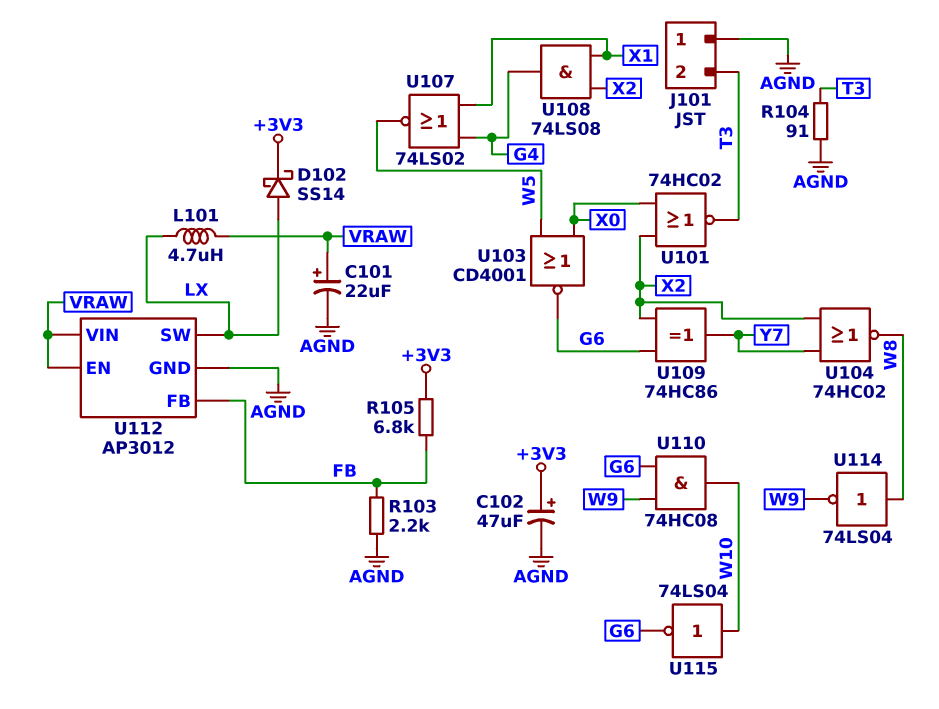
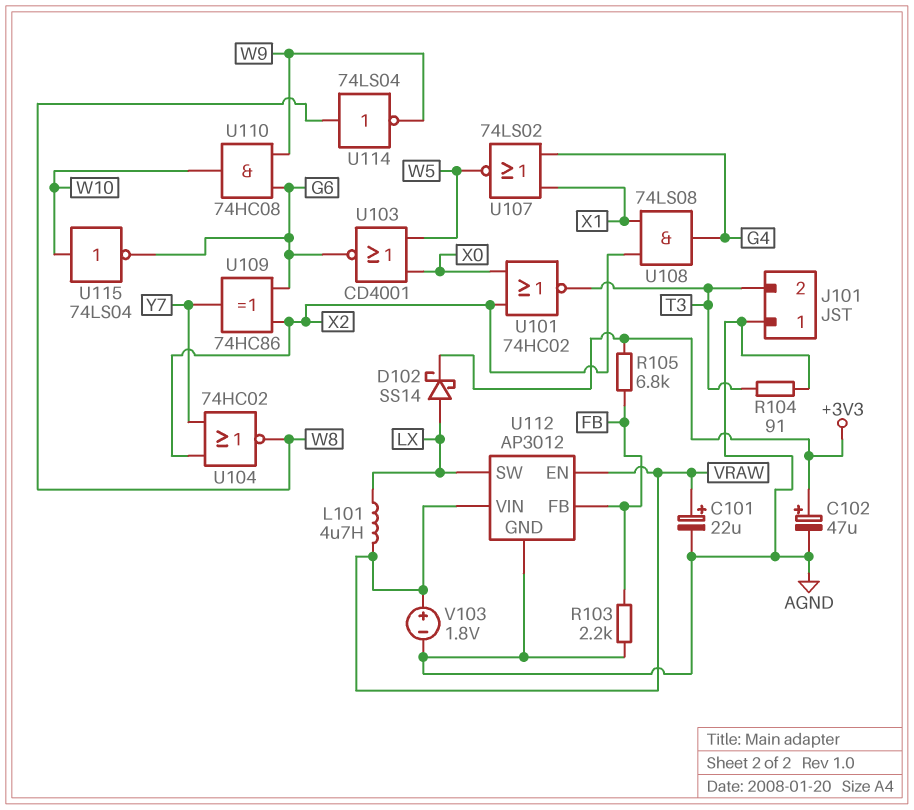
V103: none -> 1.8V (plus VRAW, minus AGND)

